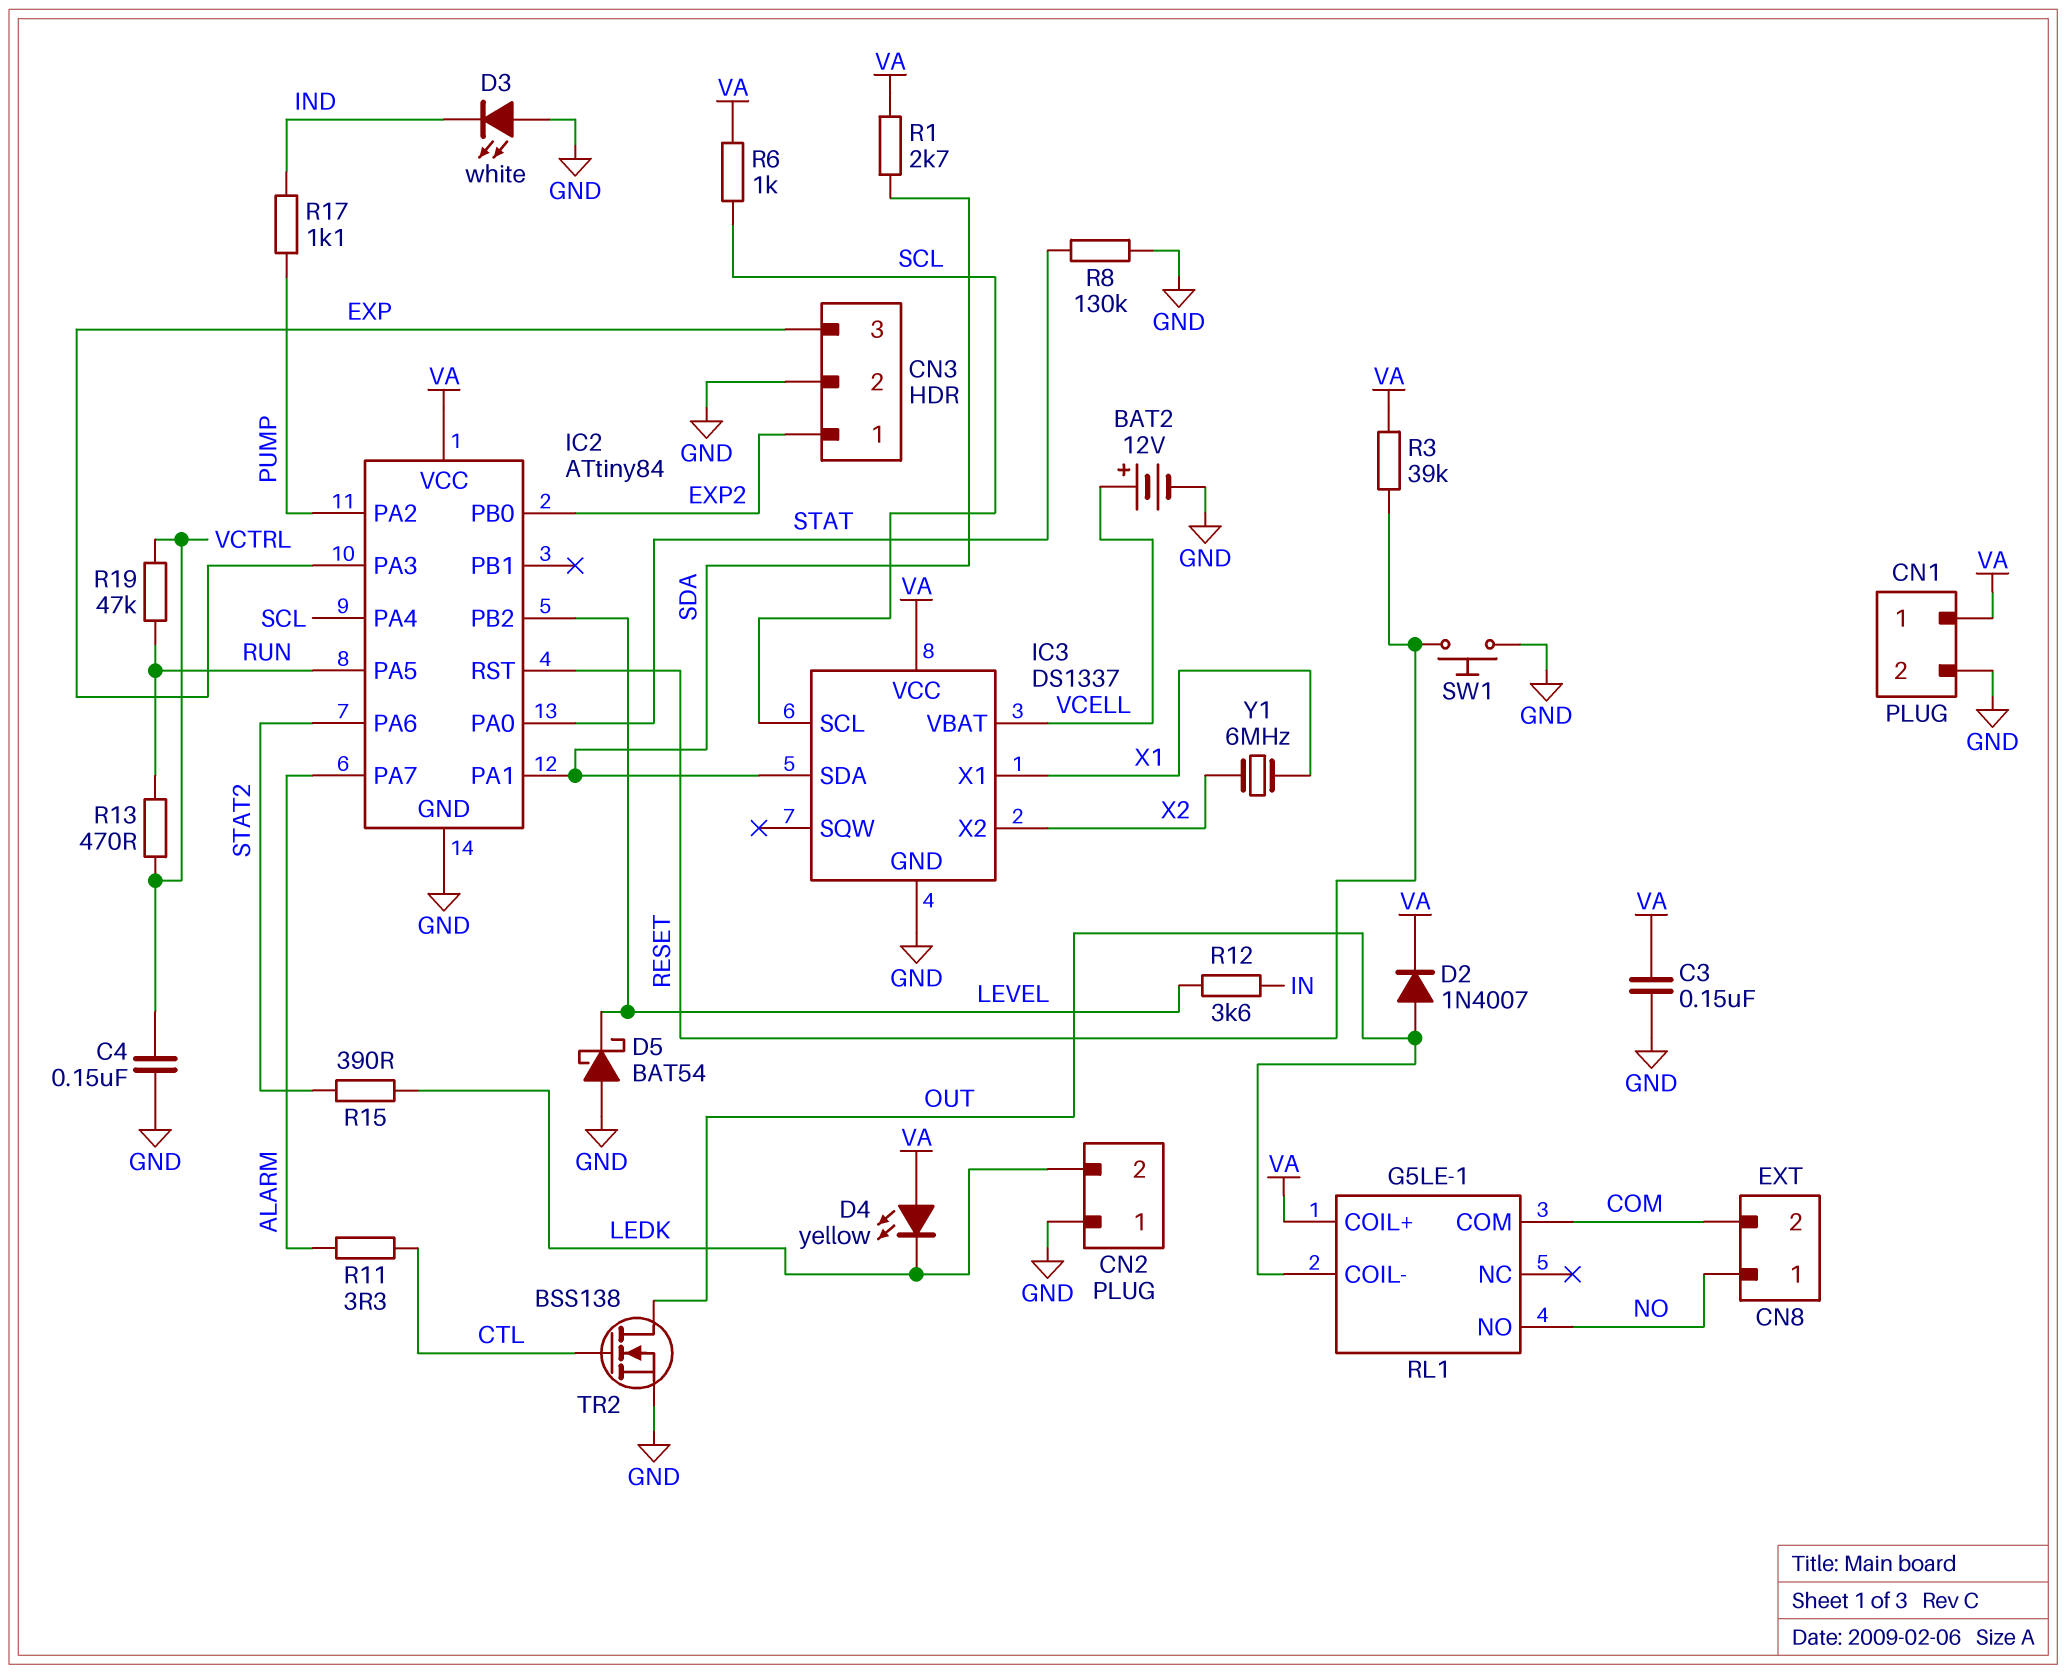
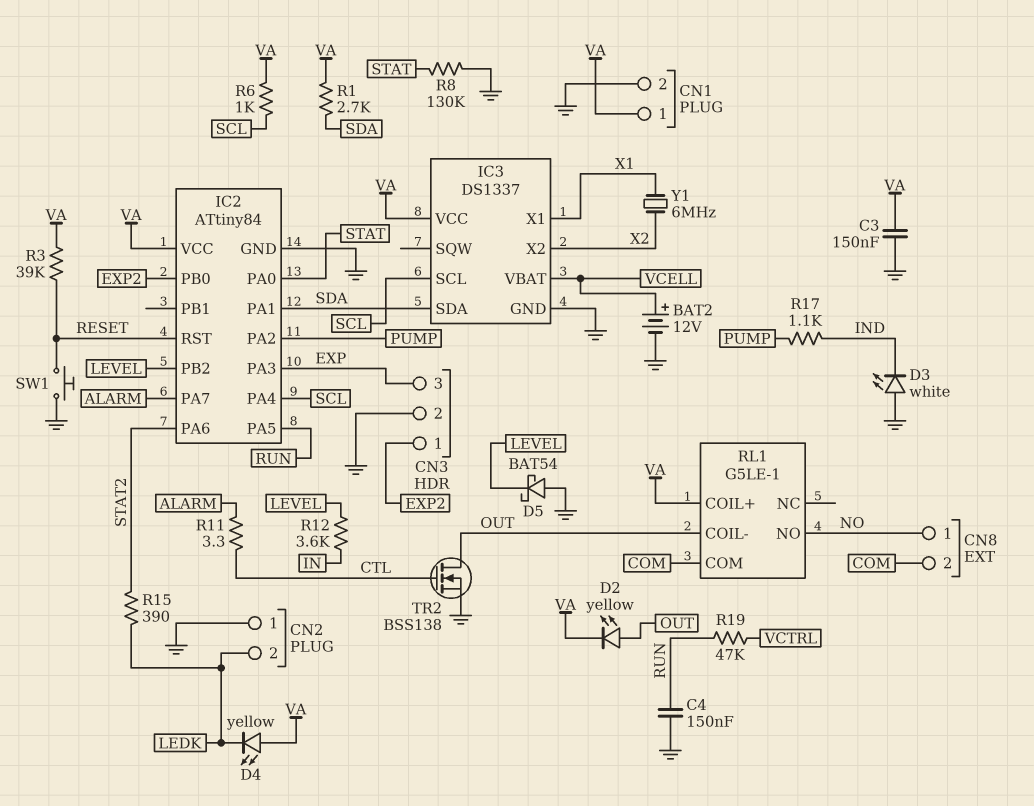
C4: 150nF (GND, VCTRL) -> 150nF (GND, RUN)
D2: diode 1N4007 (A OUT, K VA) -> LED yellow (A OUT, K VA)
R13: 470 (RUN, VCTRL) -> none

